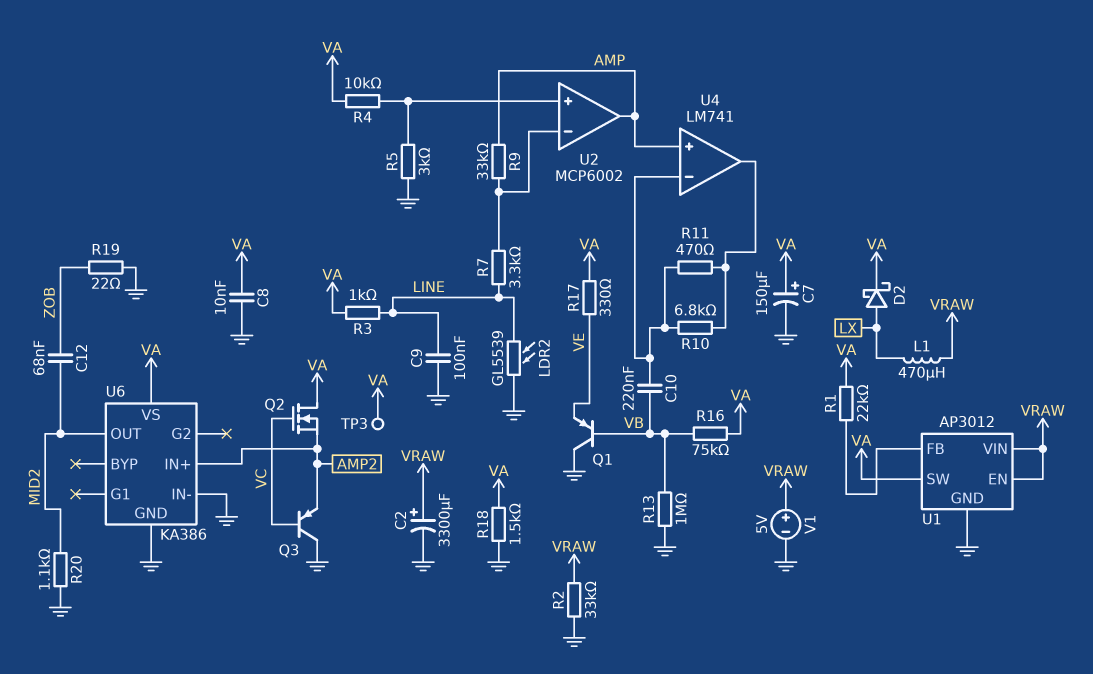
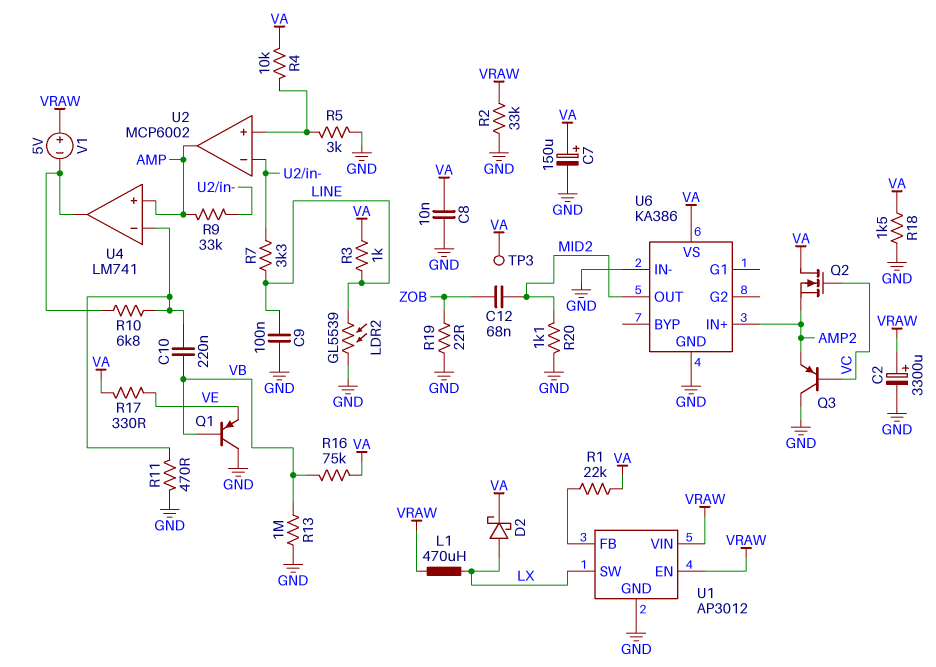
R11: 470 (U4/in-, U4/out) -> 470 (GND, U4/in-)
U1 pin SW: VA -> LX
V1: 5V (plus VRAW, minus GND) -> 5V (plus VRAW, minus U4/out)

